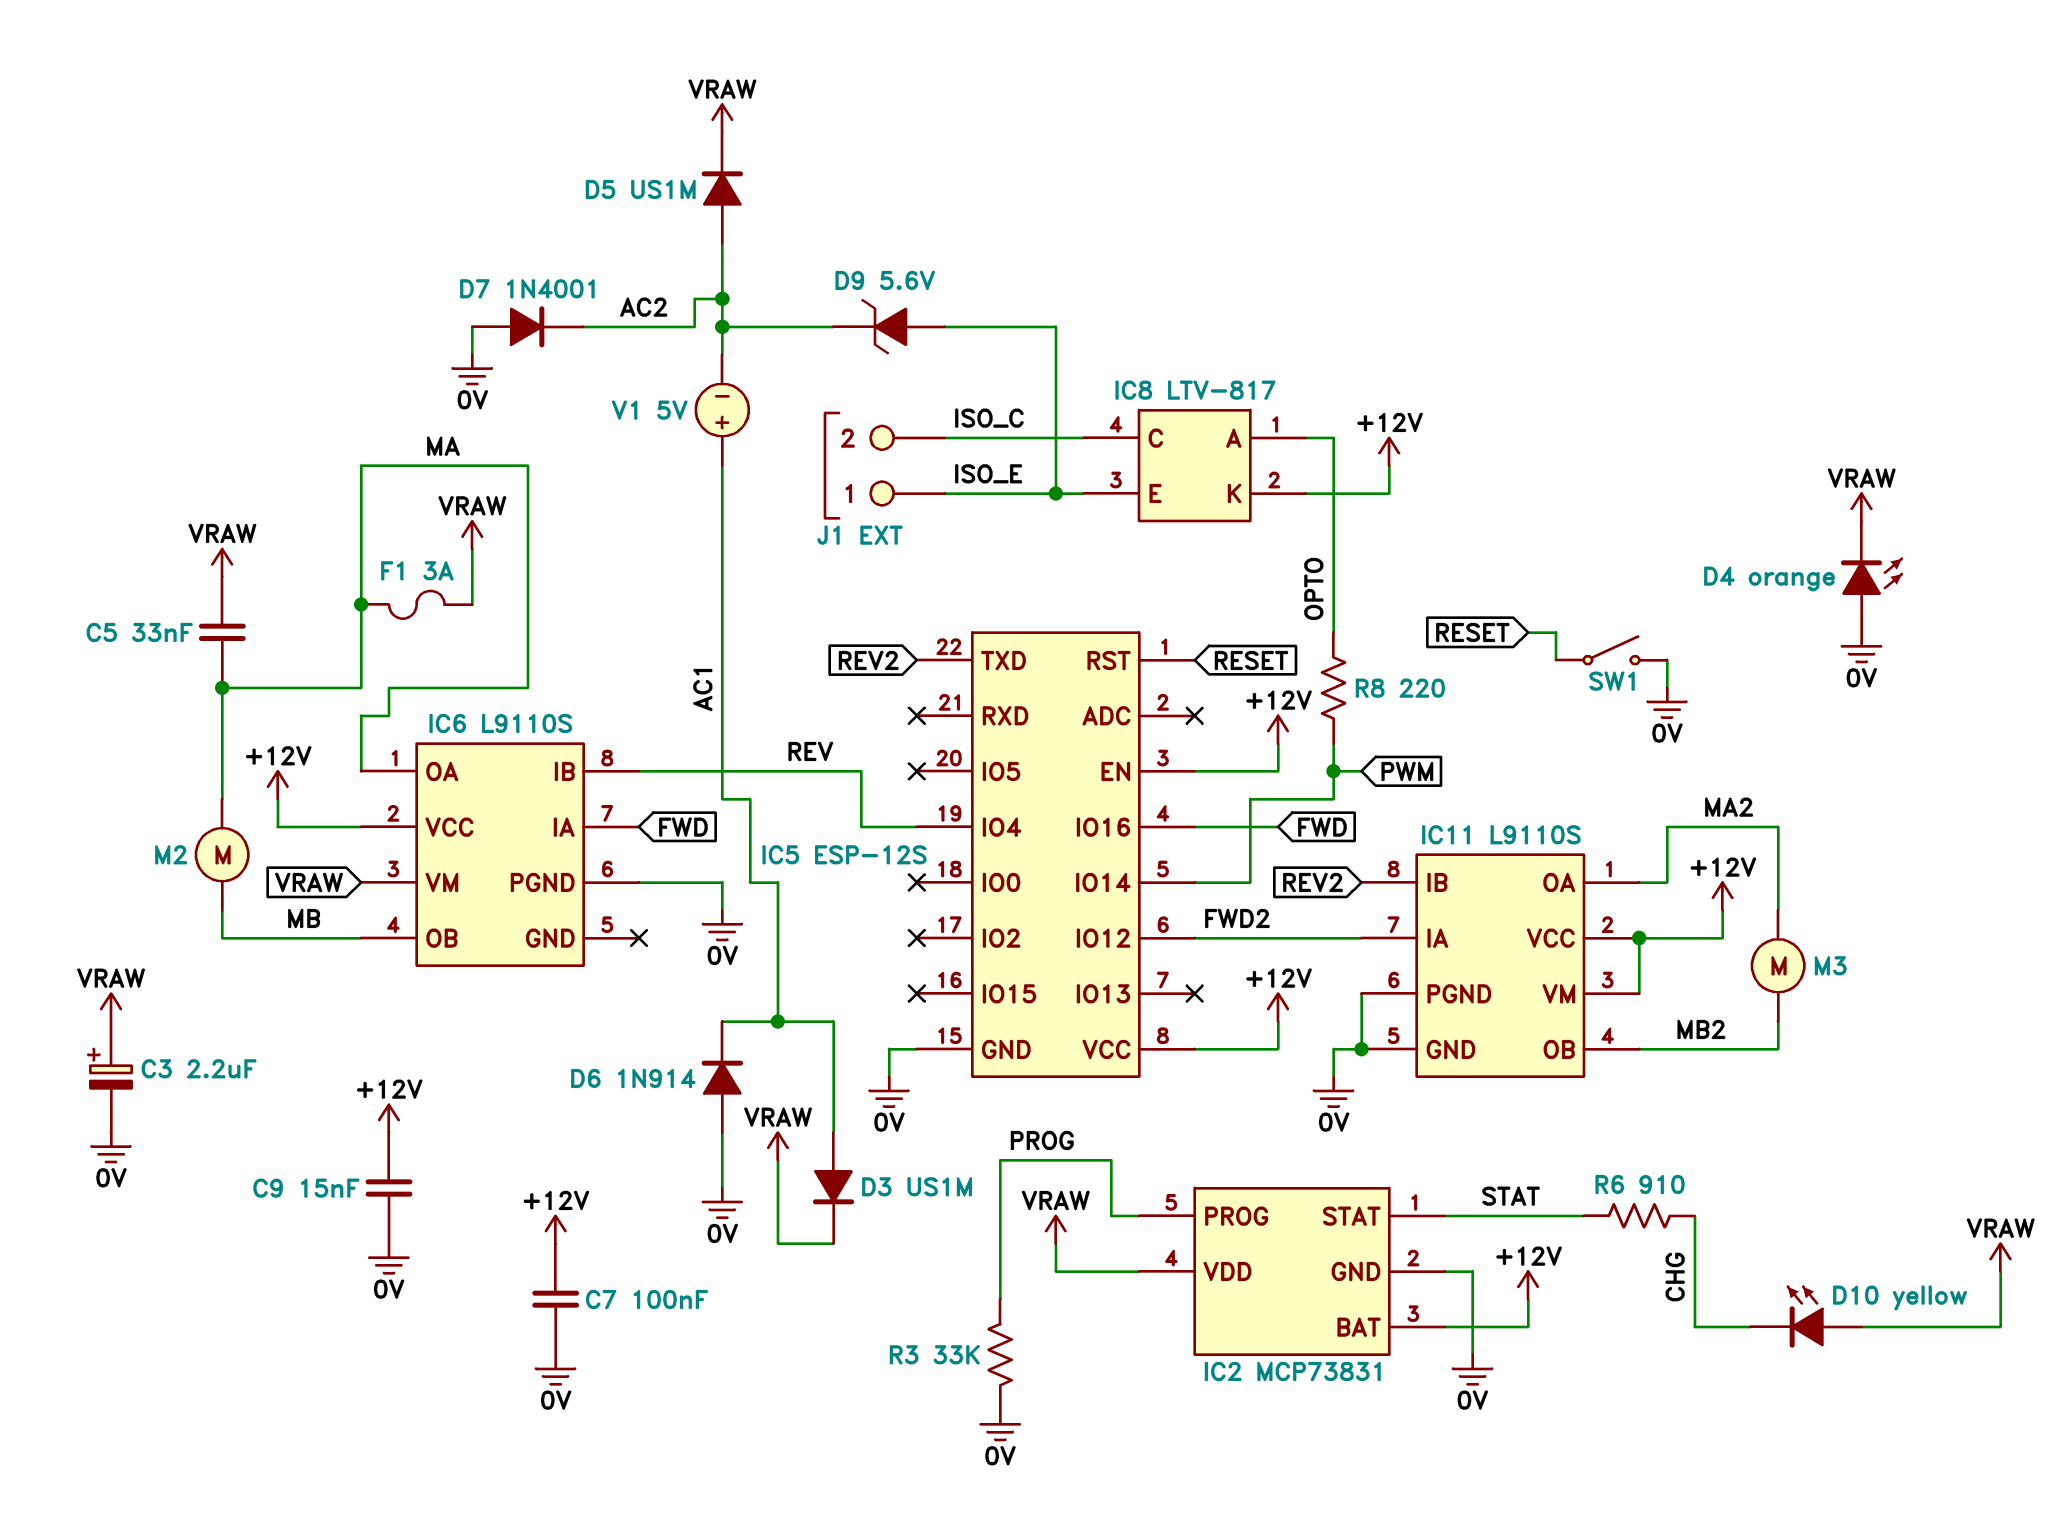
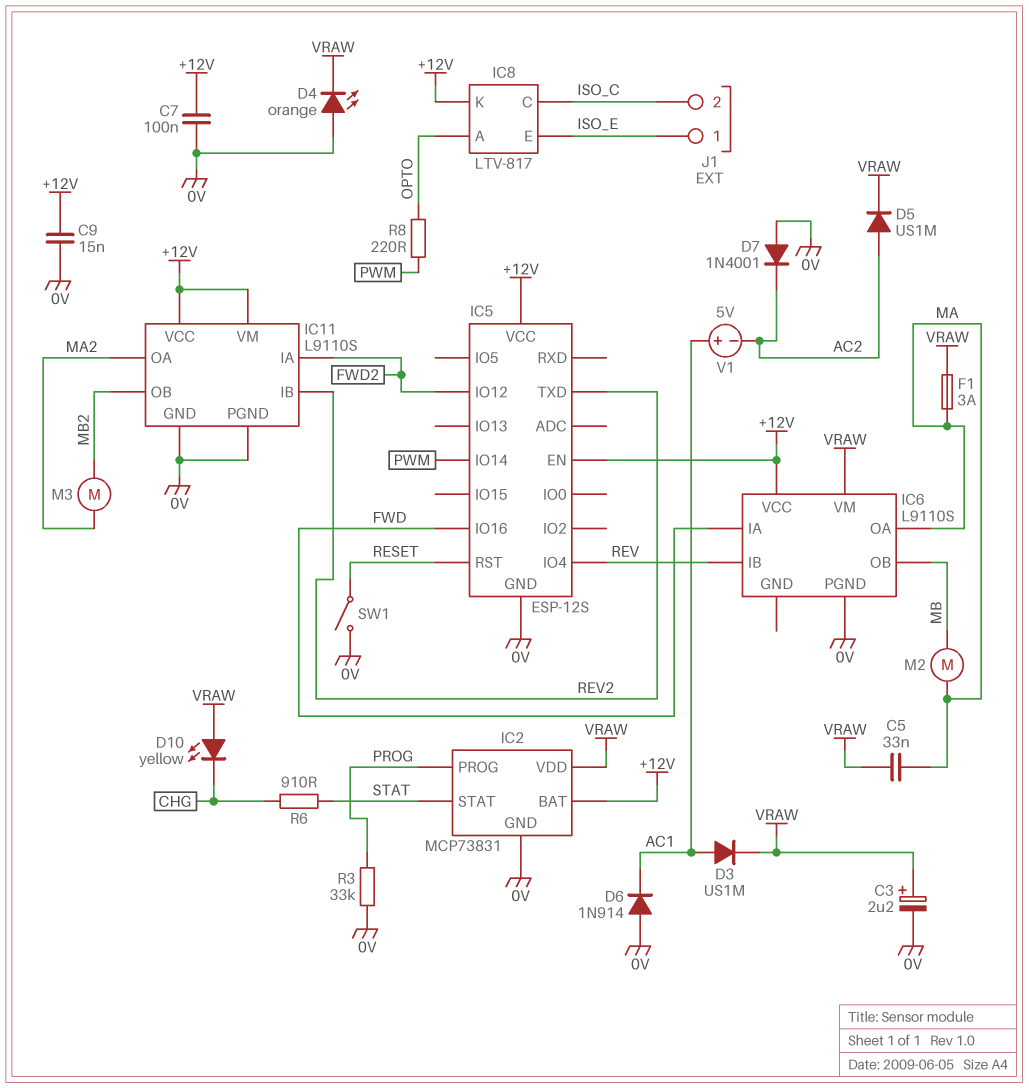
D9: zener 5.6V (A ISO_E, K AC2) -> none

